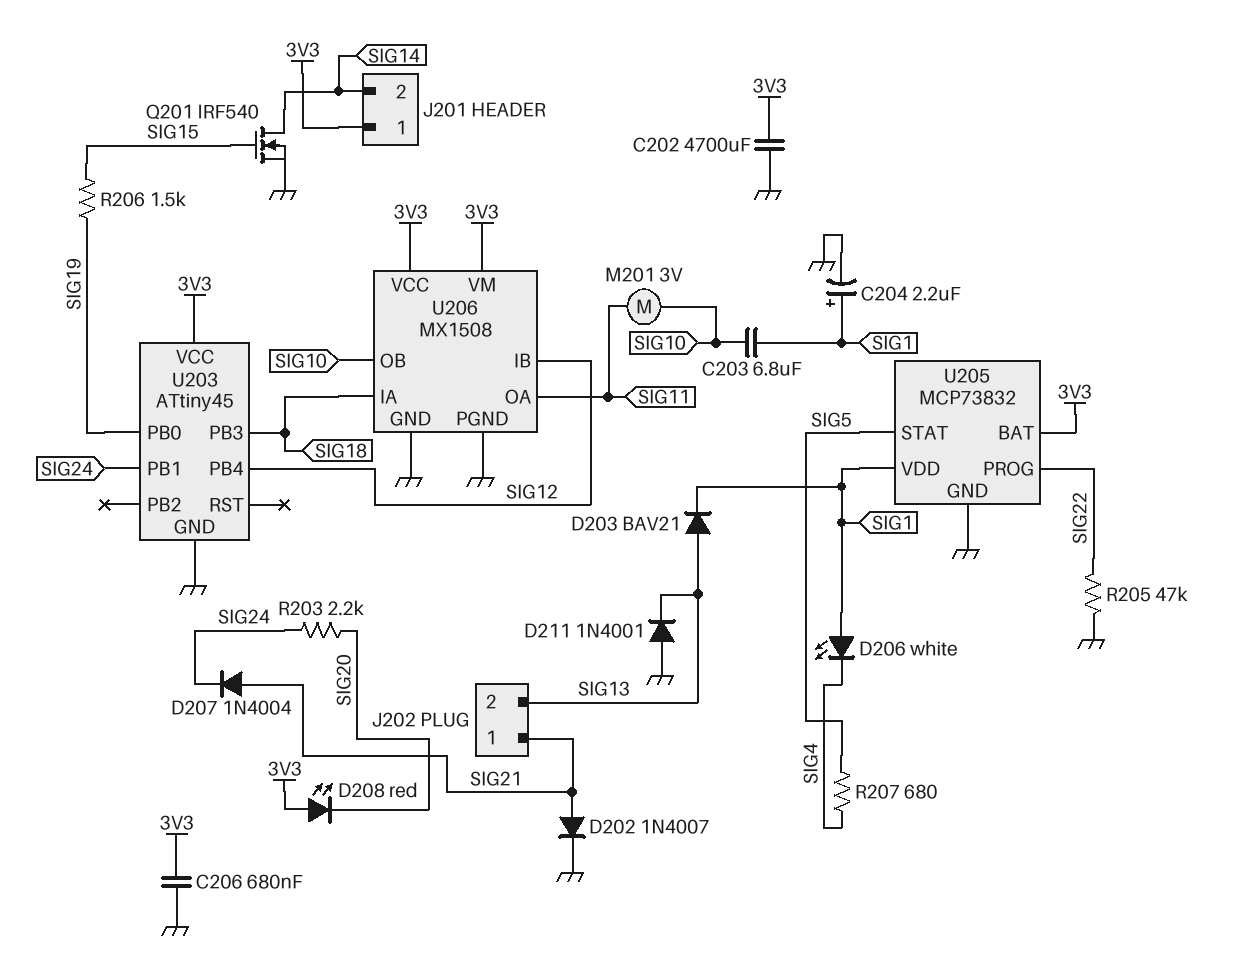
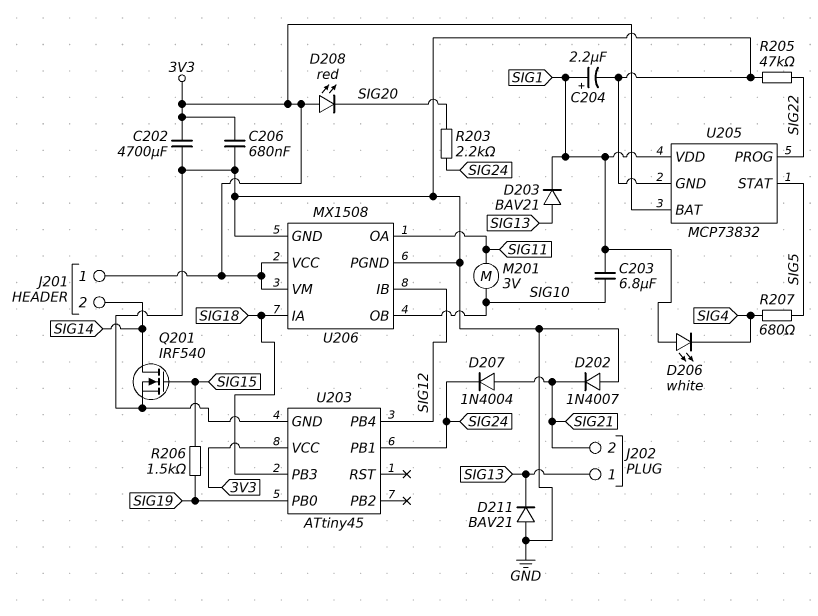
D202: diode 1N4007 (A SIG21, K GND) -> diode 1N4007 (A GND, K SIG21)
D211: diode 1N4001 (A GND, K SIG13) -> diode BAV21 (A GND, K SIG13)
J202 pin 1: SIG21 -> SIG13
J202 pin 2: SIG13 -> SIG21

